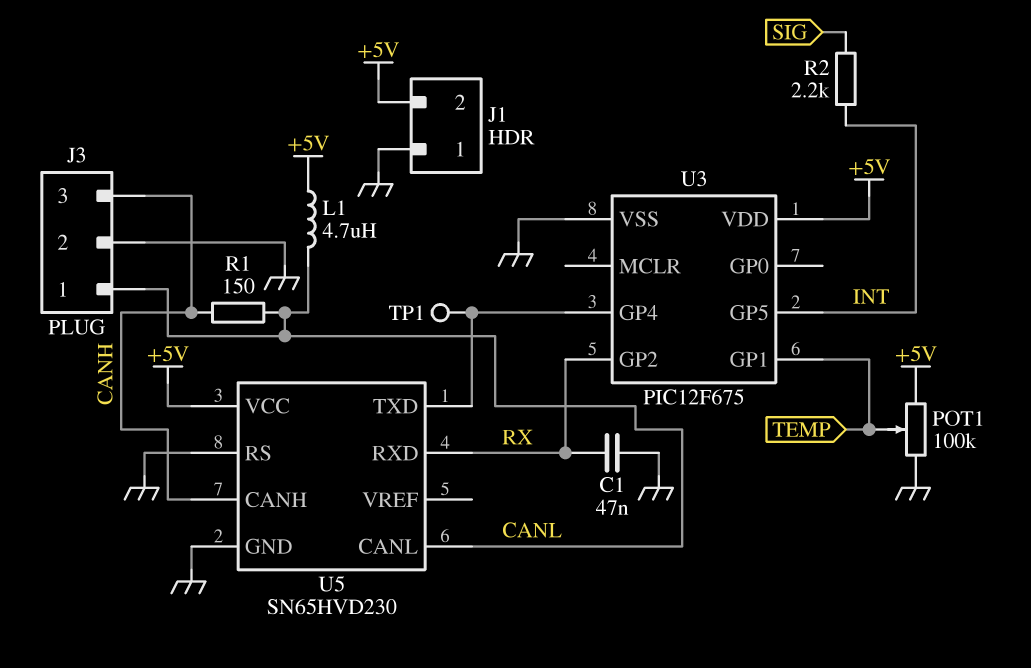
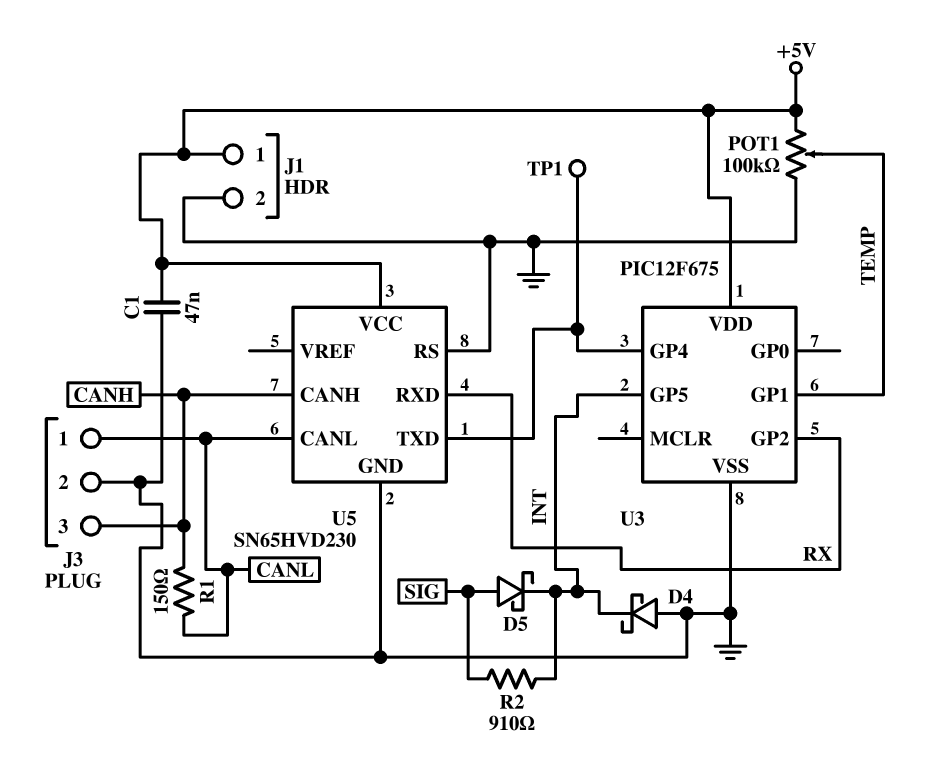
C1: 47nF (GND, RX) -> 47nF (+5V, GND)
D4: none -> schottky (A GND, K INT)
D5: none -> schottky (A SIG, K INT)
J1 pin 1: GND -> +5V
J1 pin 2: +5V -> GND
L1: 4.7uH (+5V, CANL) -> none
R2: 2.2k (INT, SIG) -> 910 (INT, SIG)

